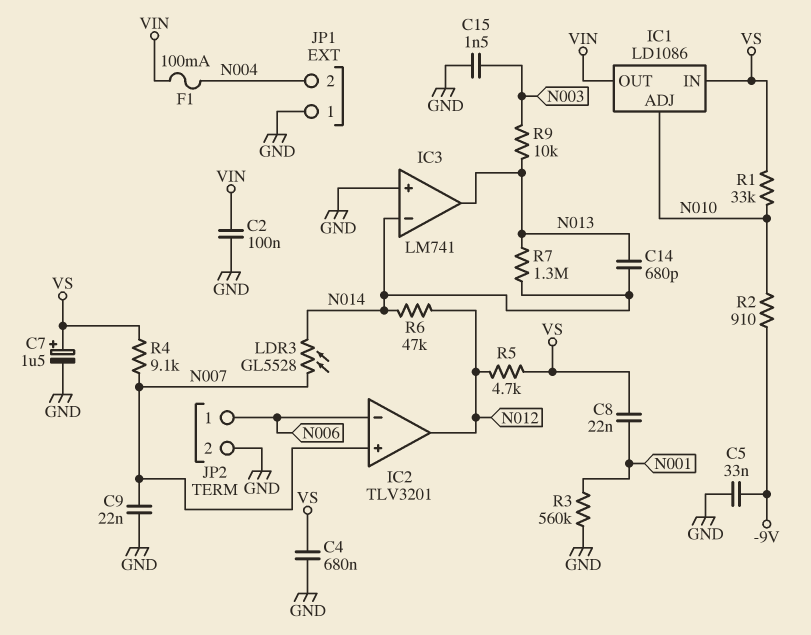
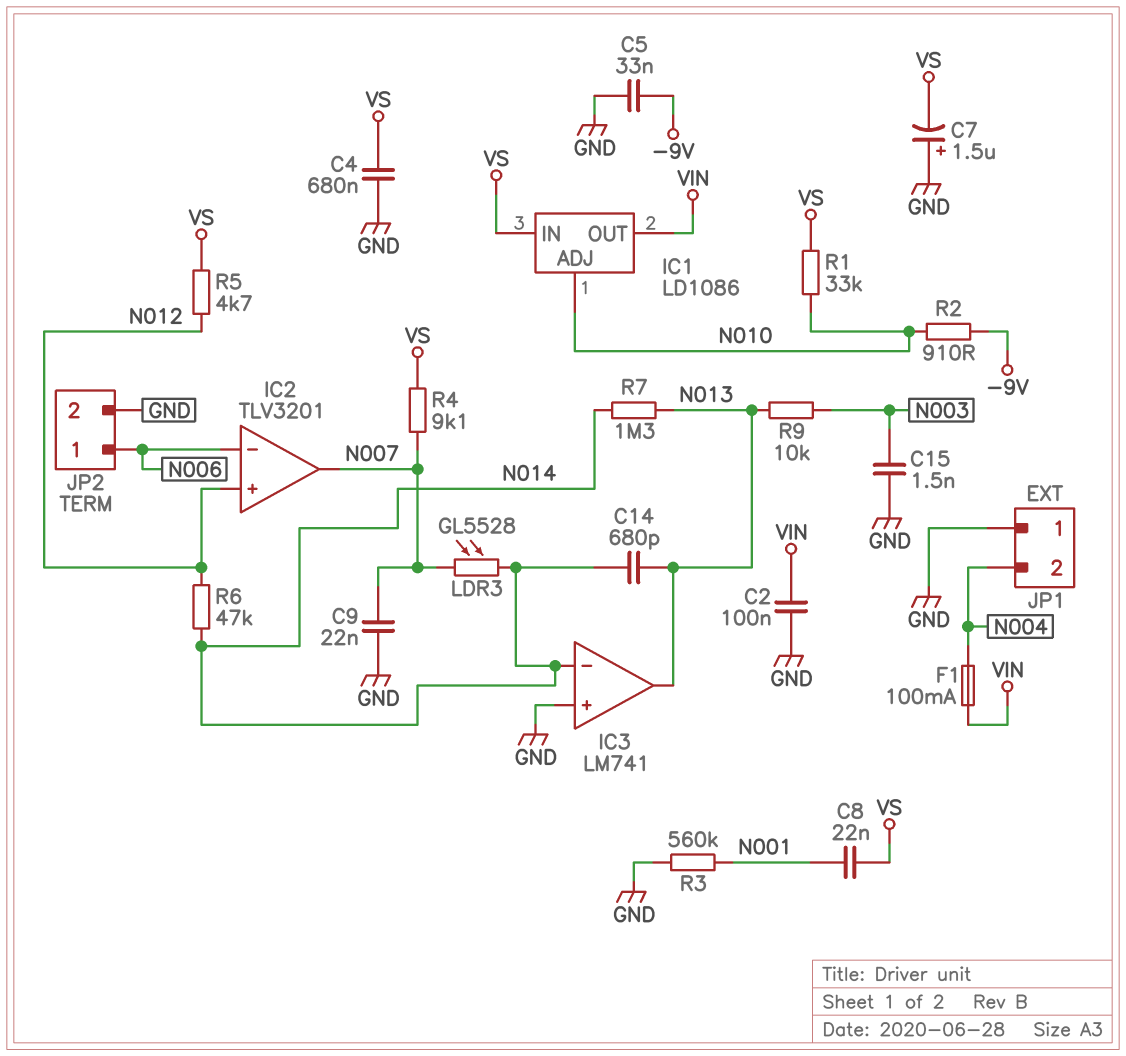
C7: 1.5uF (plus VS, minus GND) -> 1.5uF (plus GND, minus VS)
IC2 pin in+: N007 -> N012
IC2 pin out: N012 -> N007

